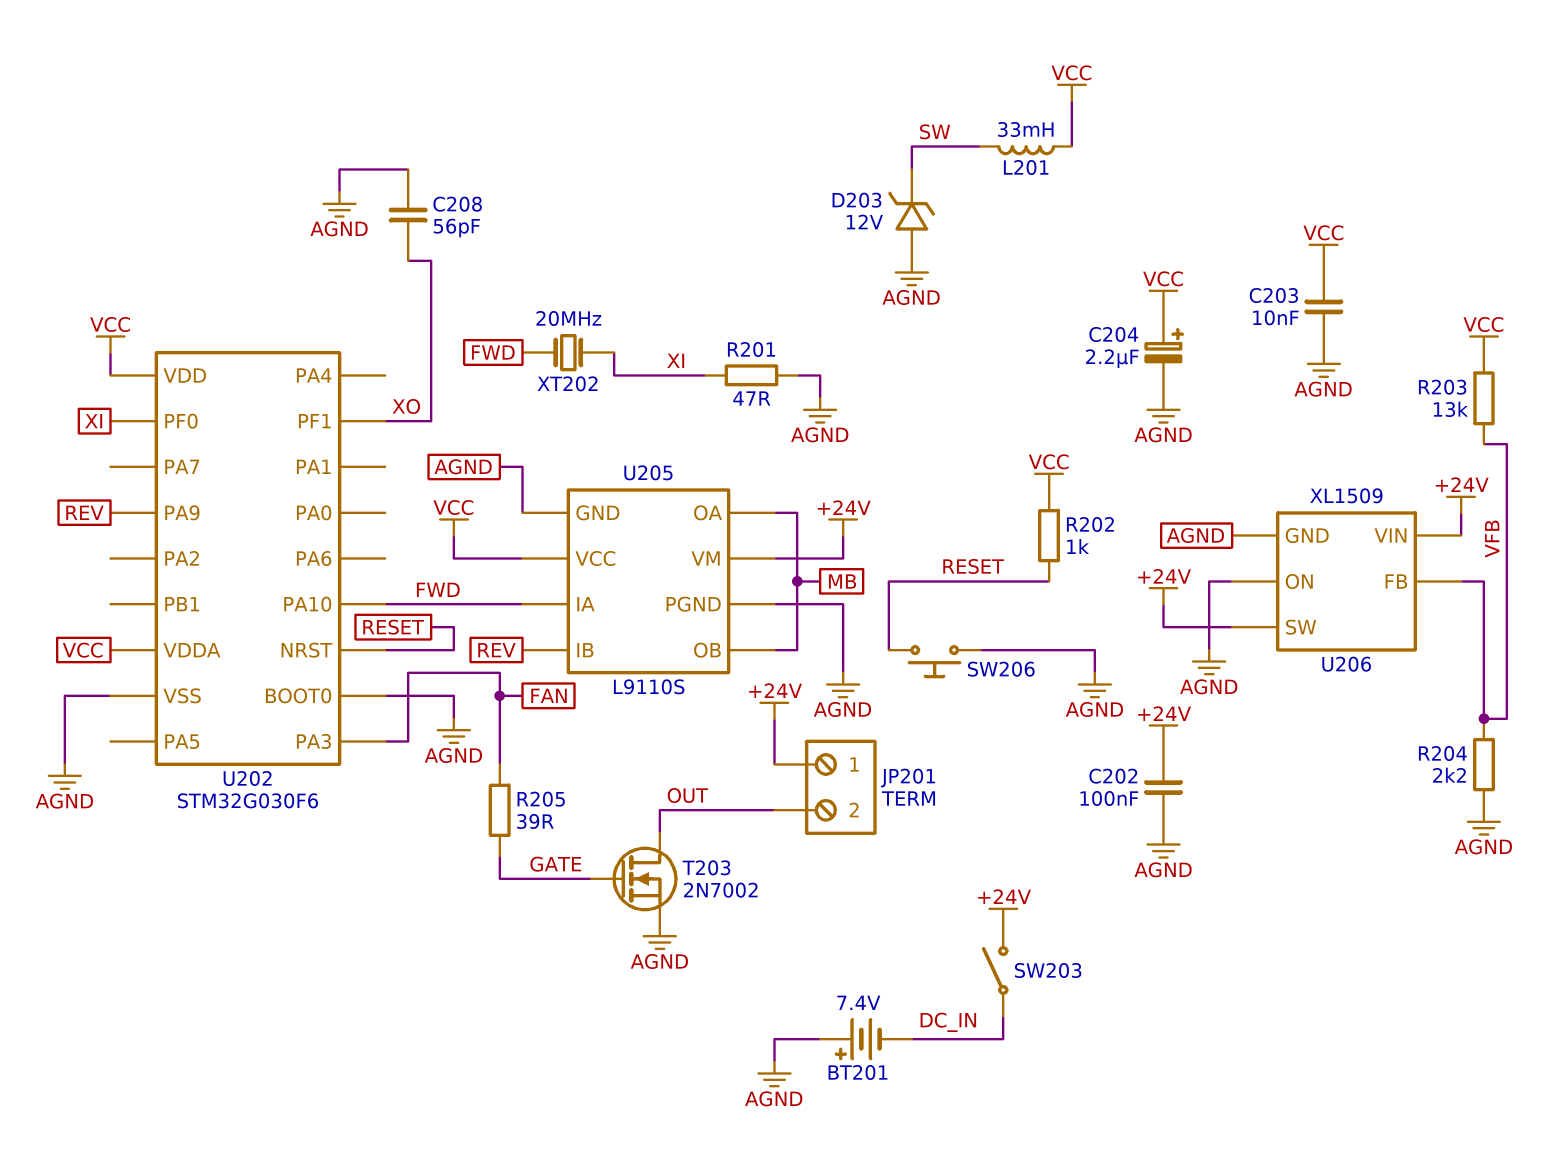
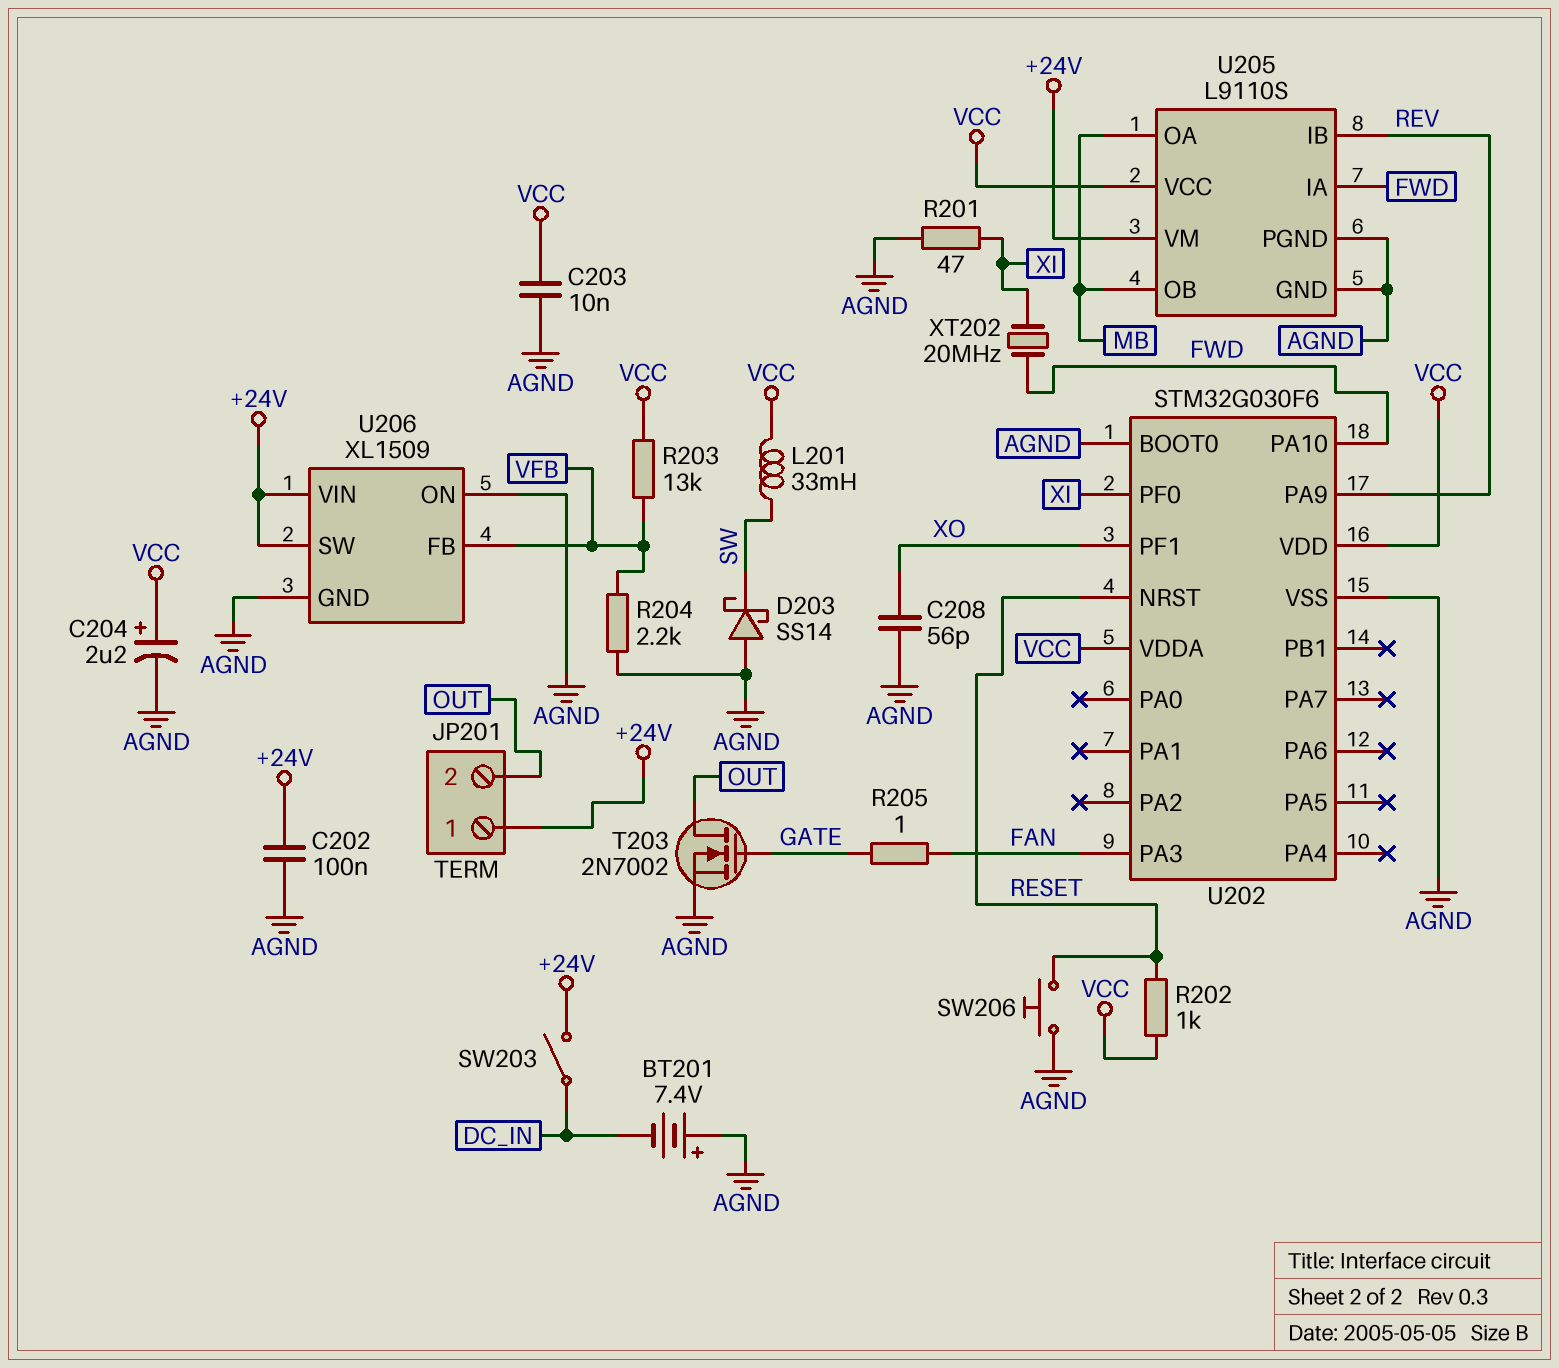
D203: zener 12V (A AGND, K SW) -> schottky SS14 (A AGND, K SW)
R205: 39 (FAN, GATE) -> 1 (FAN, GATE)

